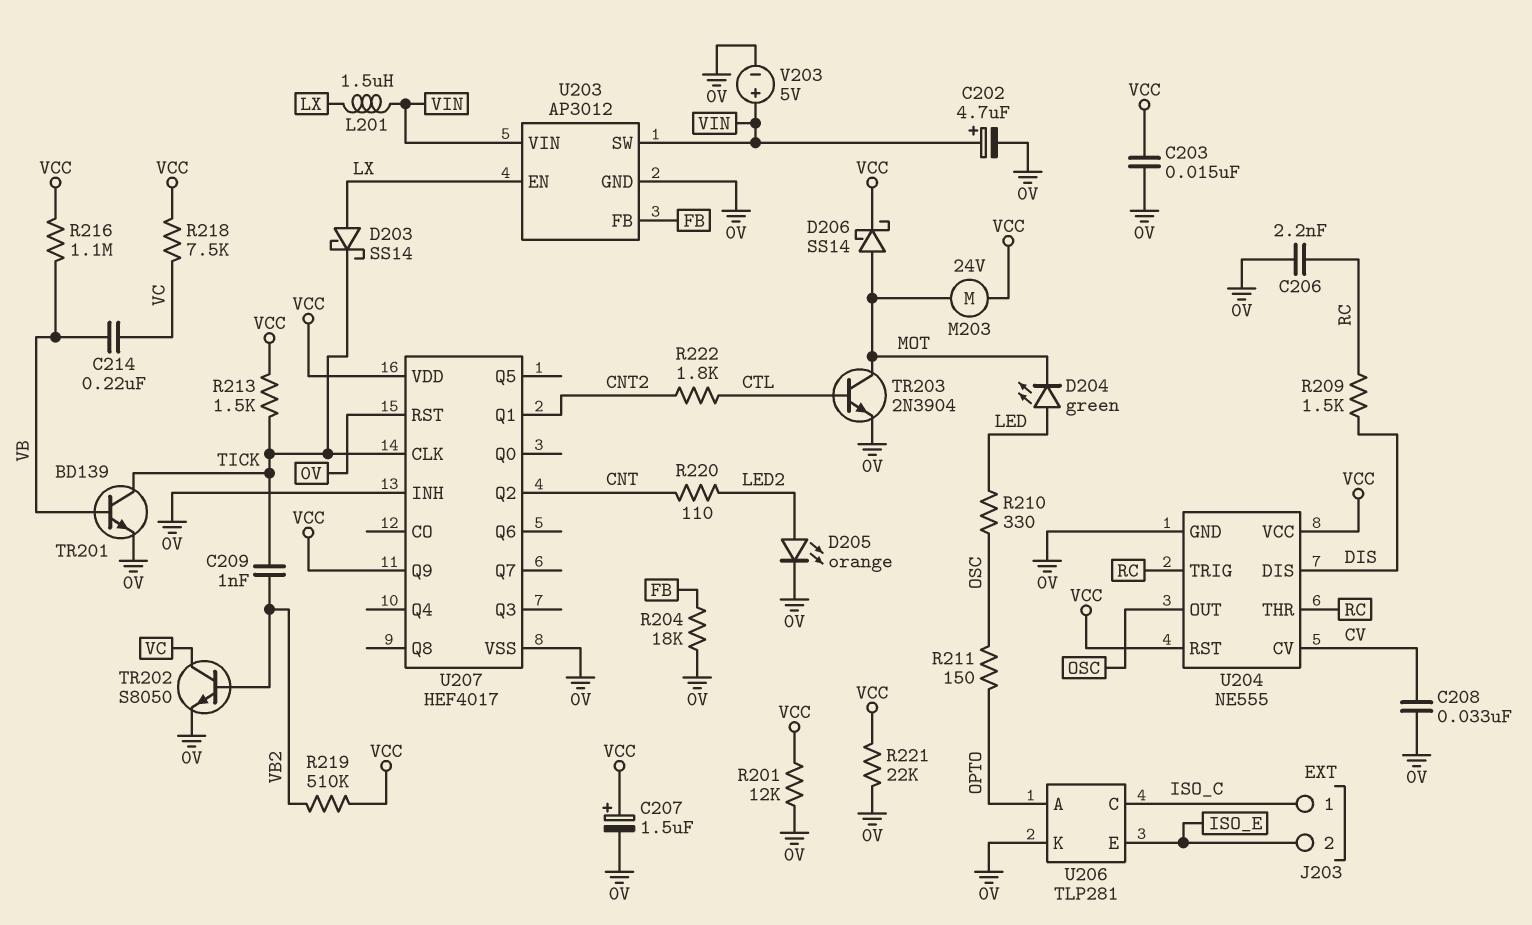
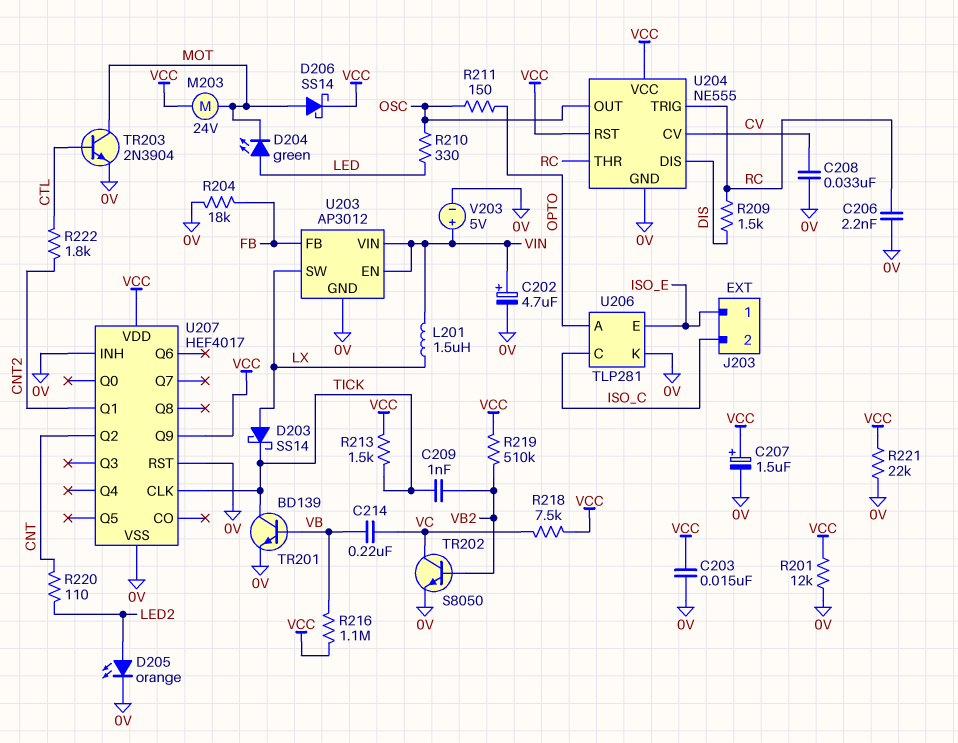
J203 pin 1: ISO_C -> ISO_E
J203 pin 2: ISO_E -> ISO_C
U203 pin EN: LX -> VIN
U203 pin SW: VIN -> LX

